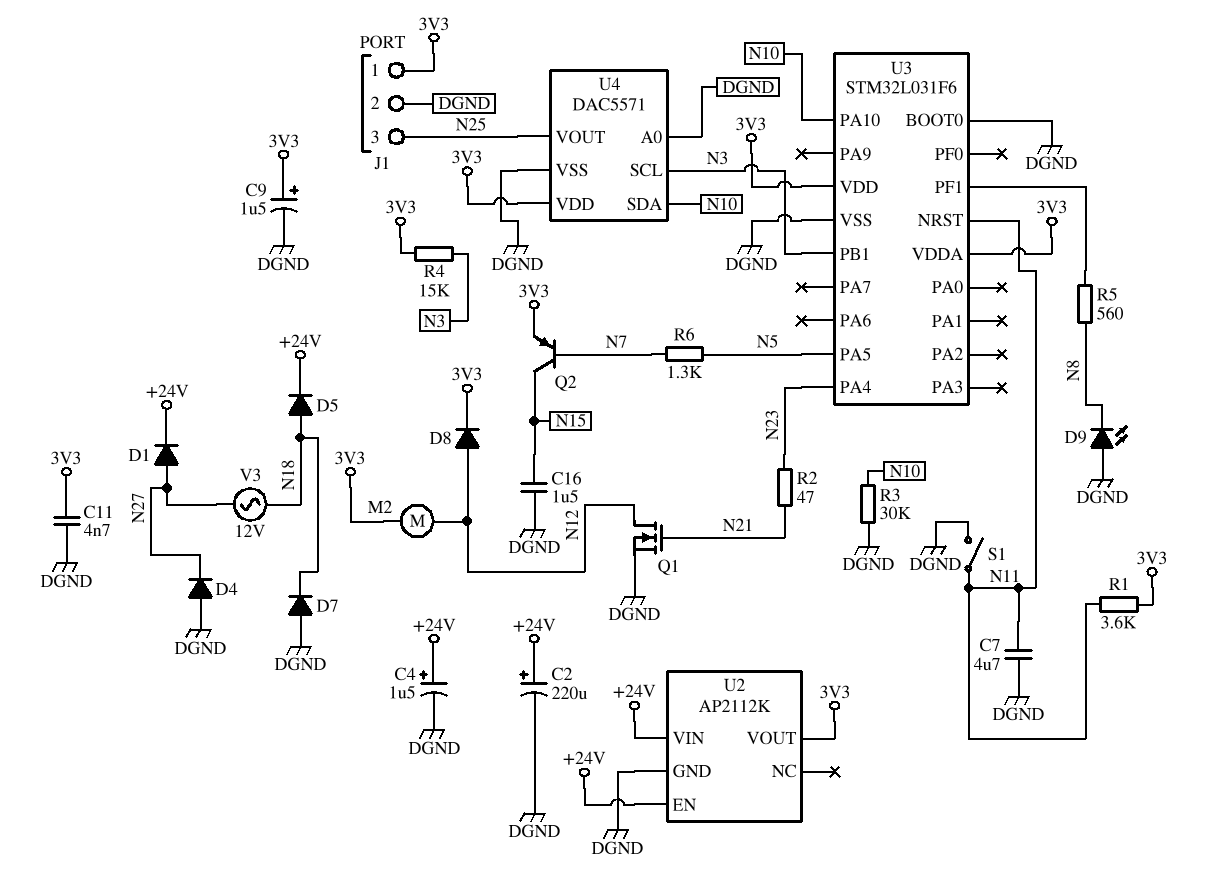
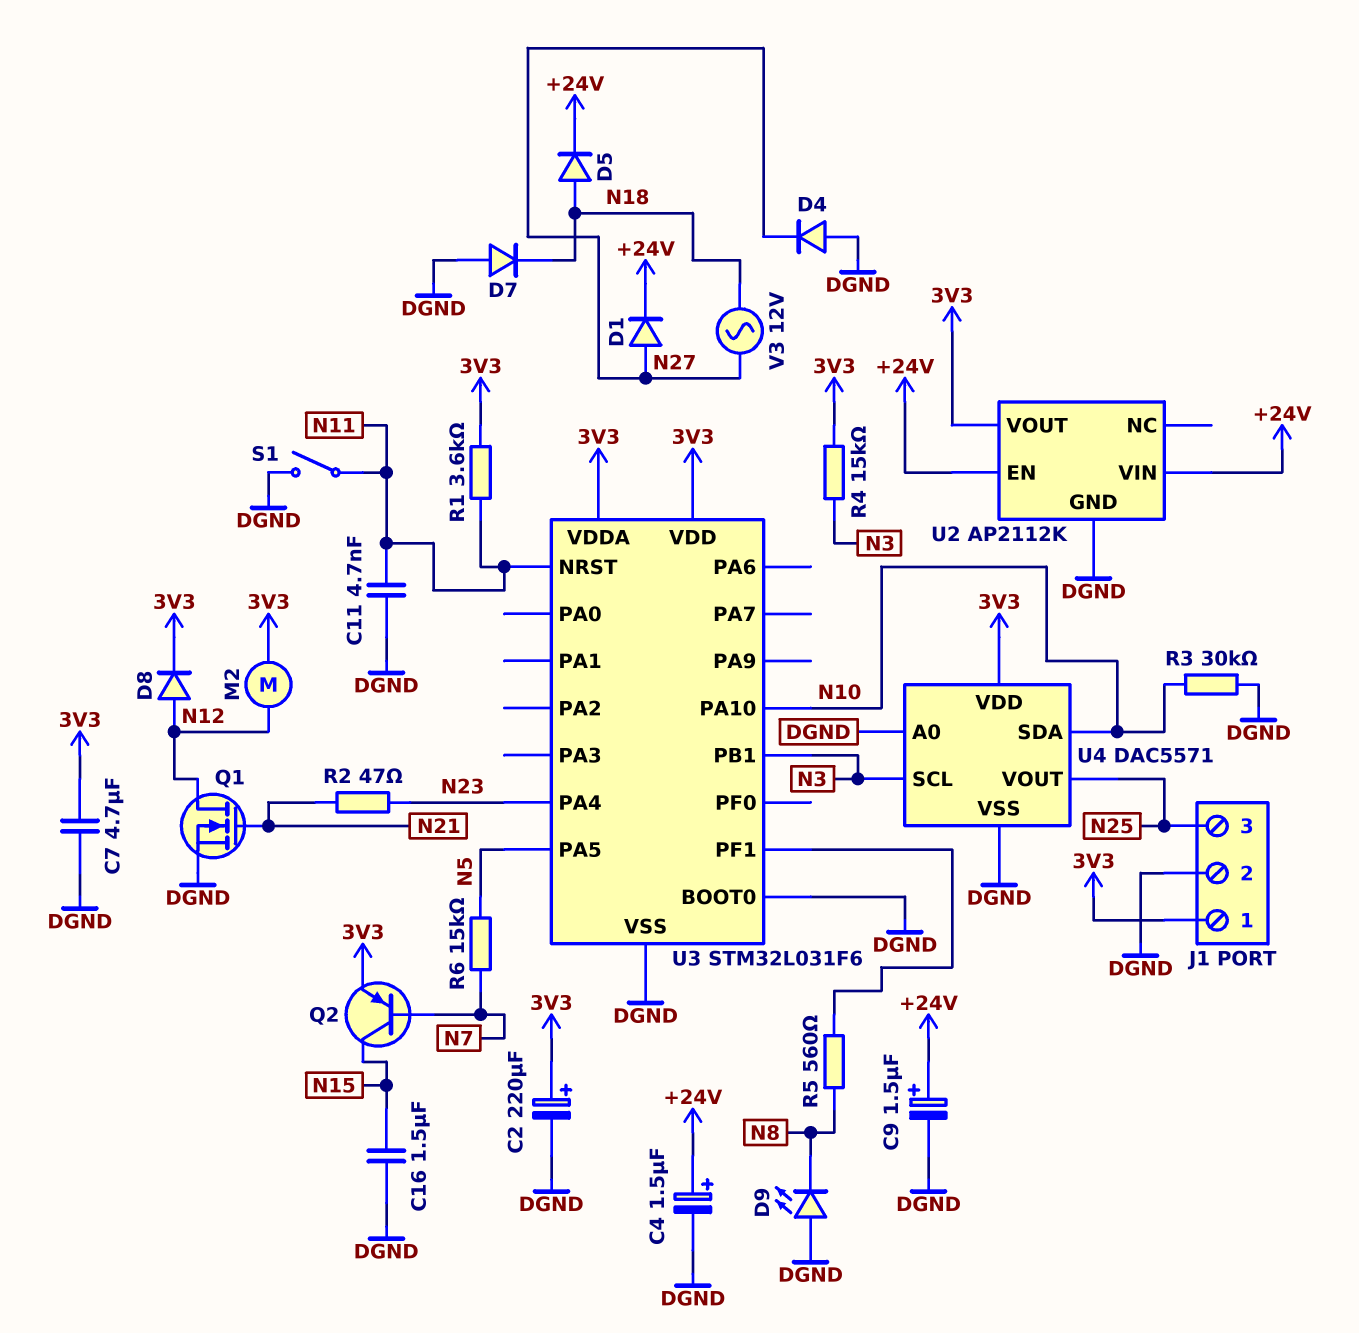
C2: 220uF (plus +24V, minus DGND) -> 220uF (plus 3V3, minus DGND)
C7: 4.7uF (DGND, N11) -> 4.7uF (3V3, DGND)
C9: 1.5uF (plus 3V3, minus DGND) -> 1.5uF (plus +24V, minus DGND)
C11: 4.7nF (3V3, DGND) -> 4.7nF (DGND, N11)
R6: 1.3k (N5, N7) -> 15k (N5, N7)

